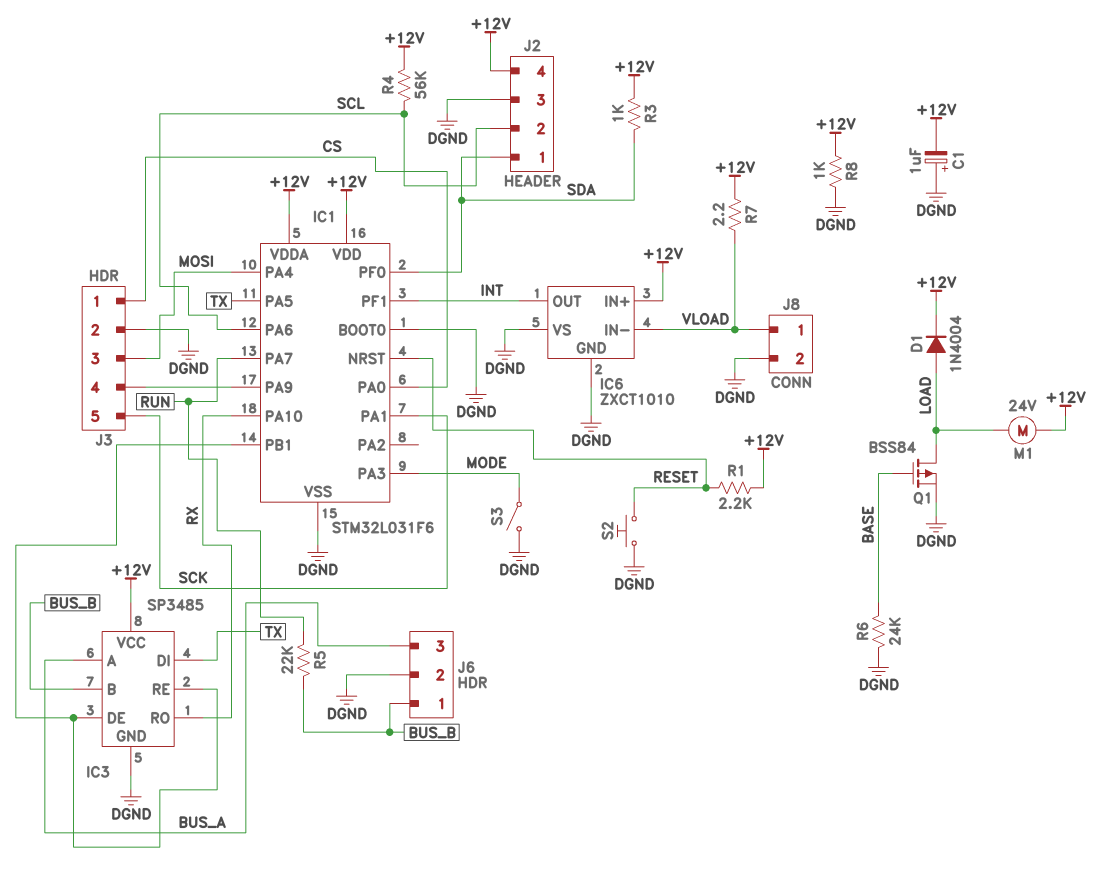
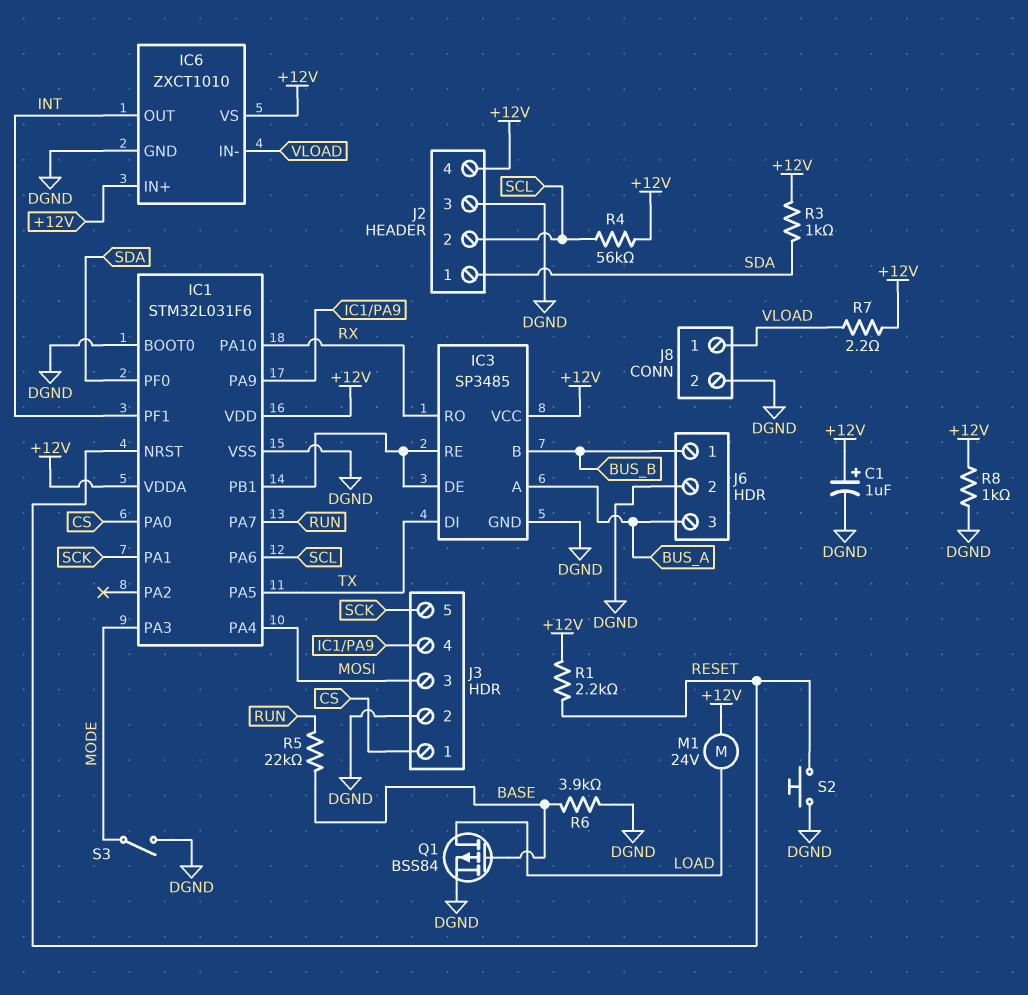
C1: 1uF (plus DGND, minus +12V) -> 1uF (plus +12V, minus DGND)
D1: diode 1N4004 (A LOAD, K +12V) -> none
IC6 pin VS: DGND -> +12V
R5: 22k (BUS_B, RUN) -> 22k (BASE, RUN)
R6: 24k (BASE, DGND) -> 3.9k (BASE, DGND)

